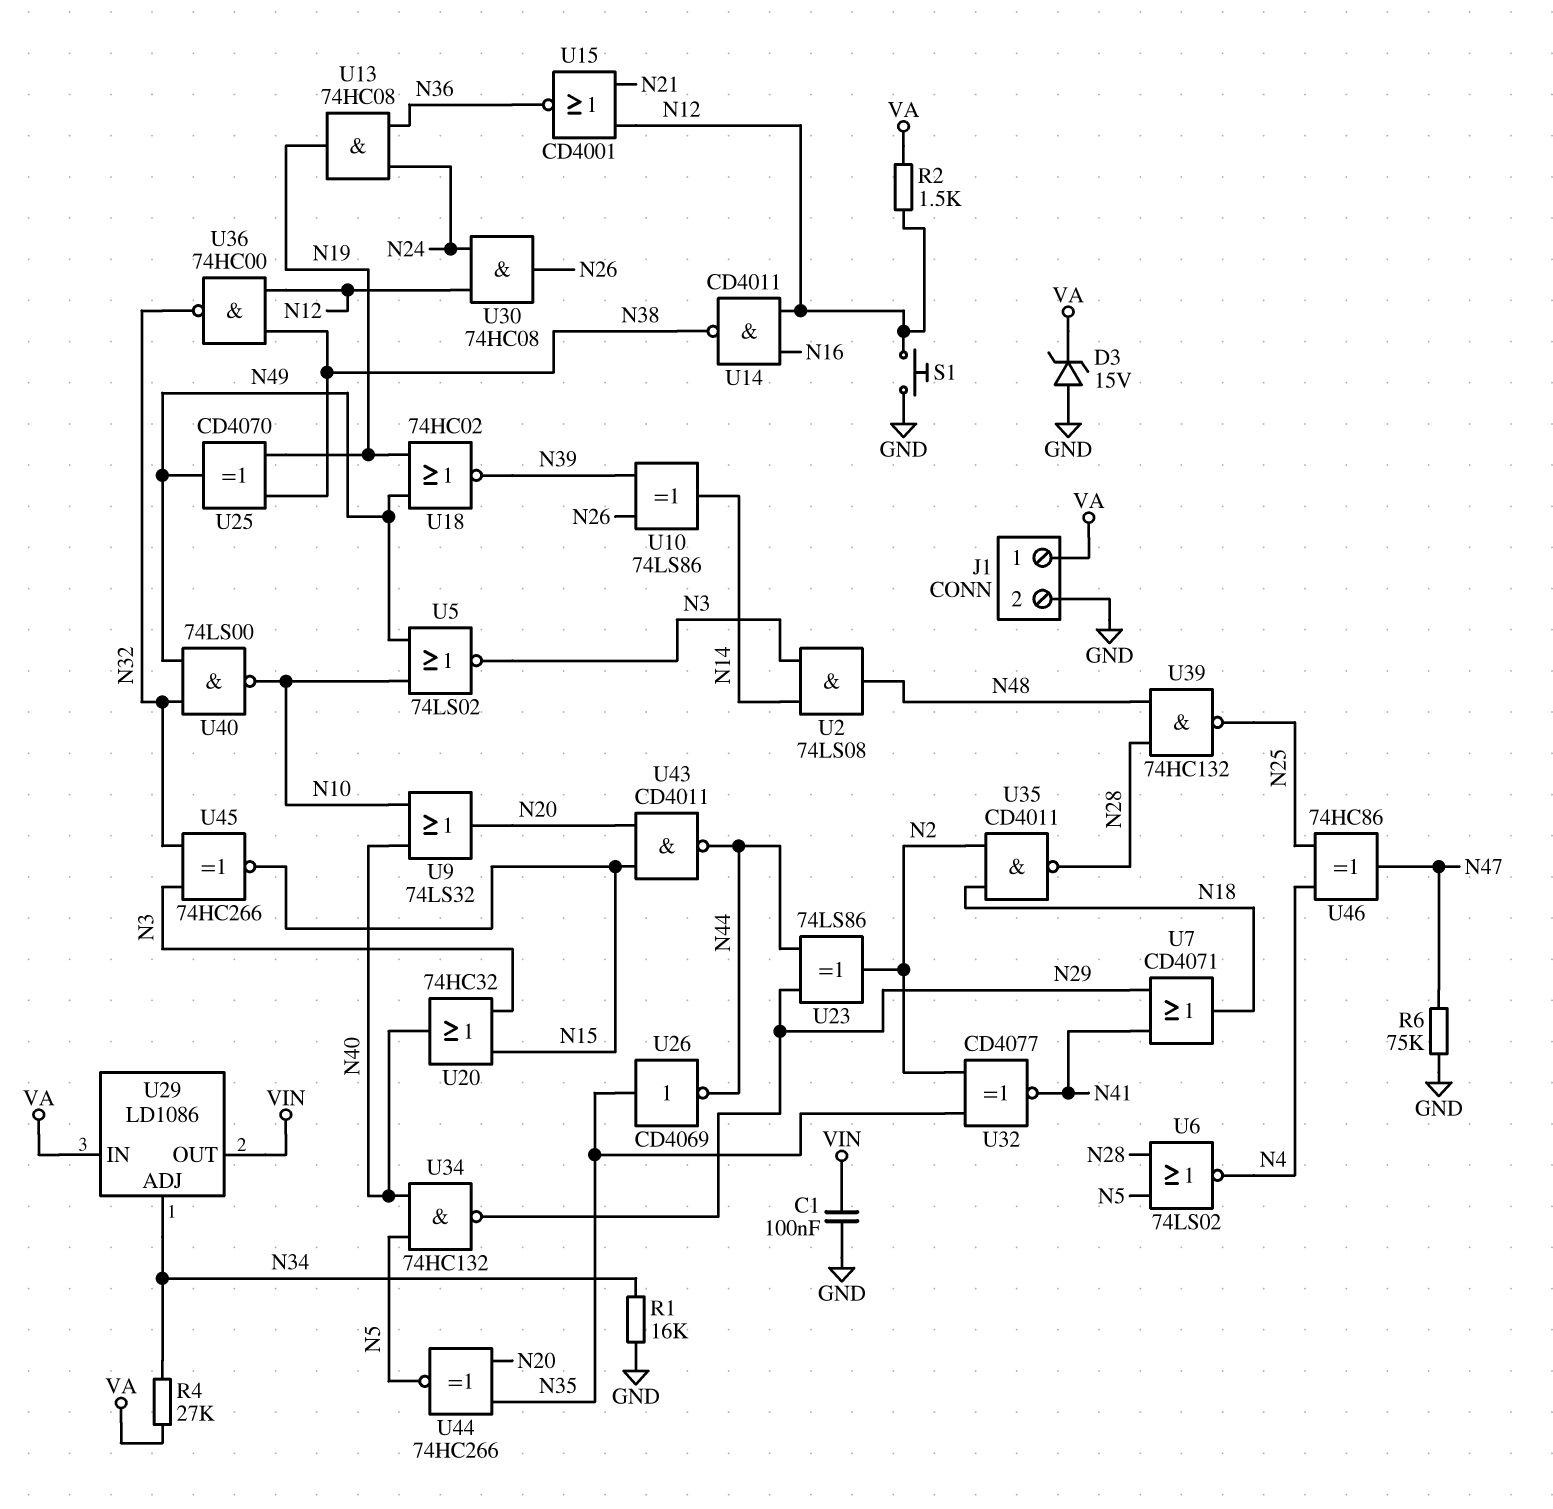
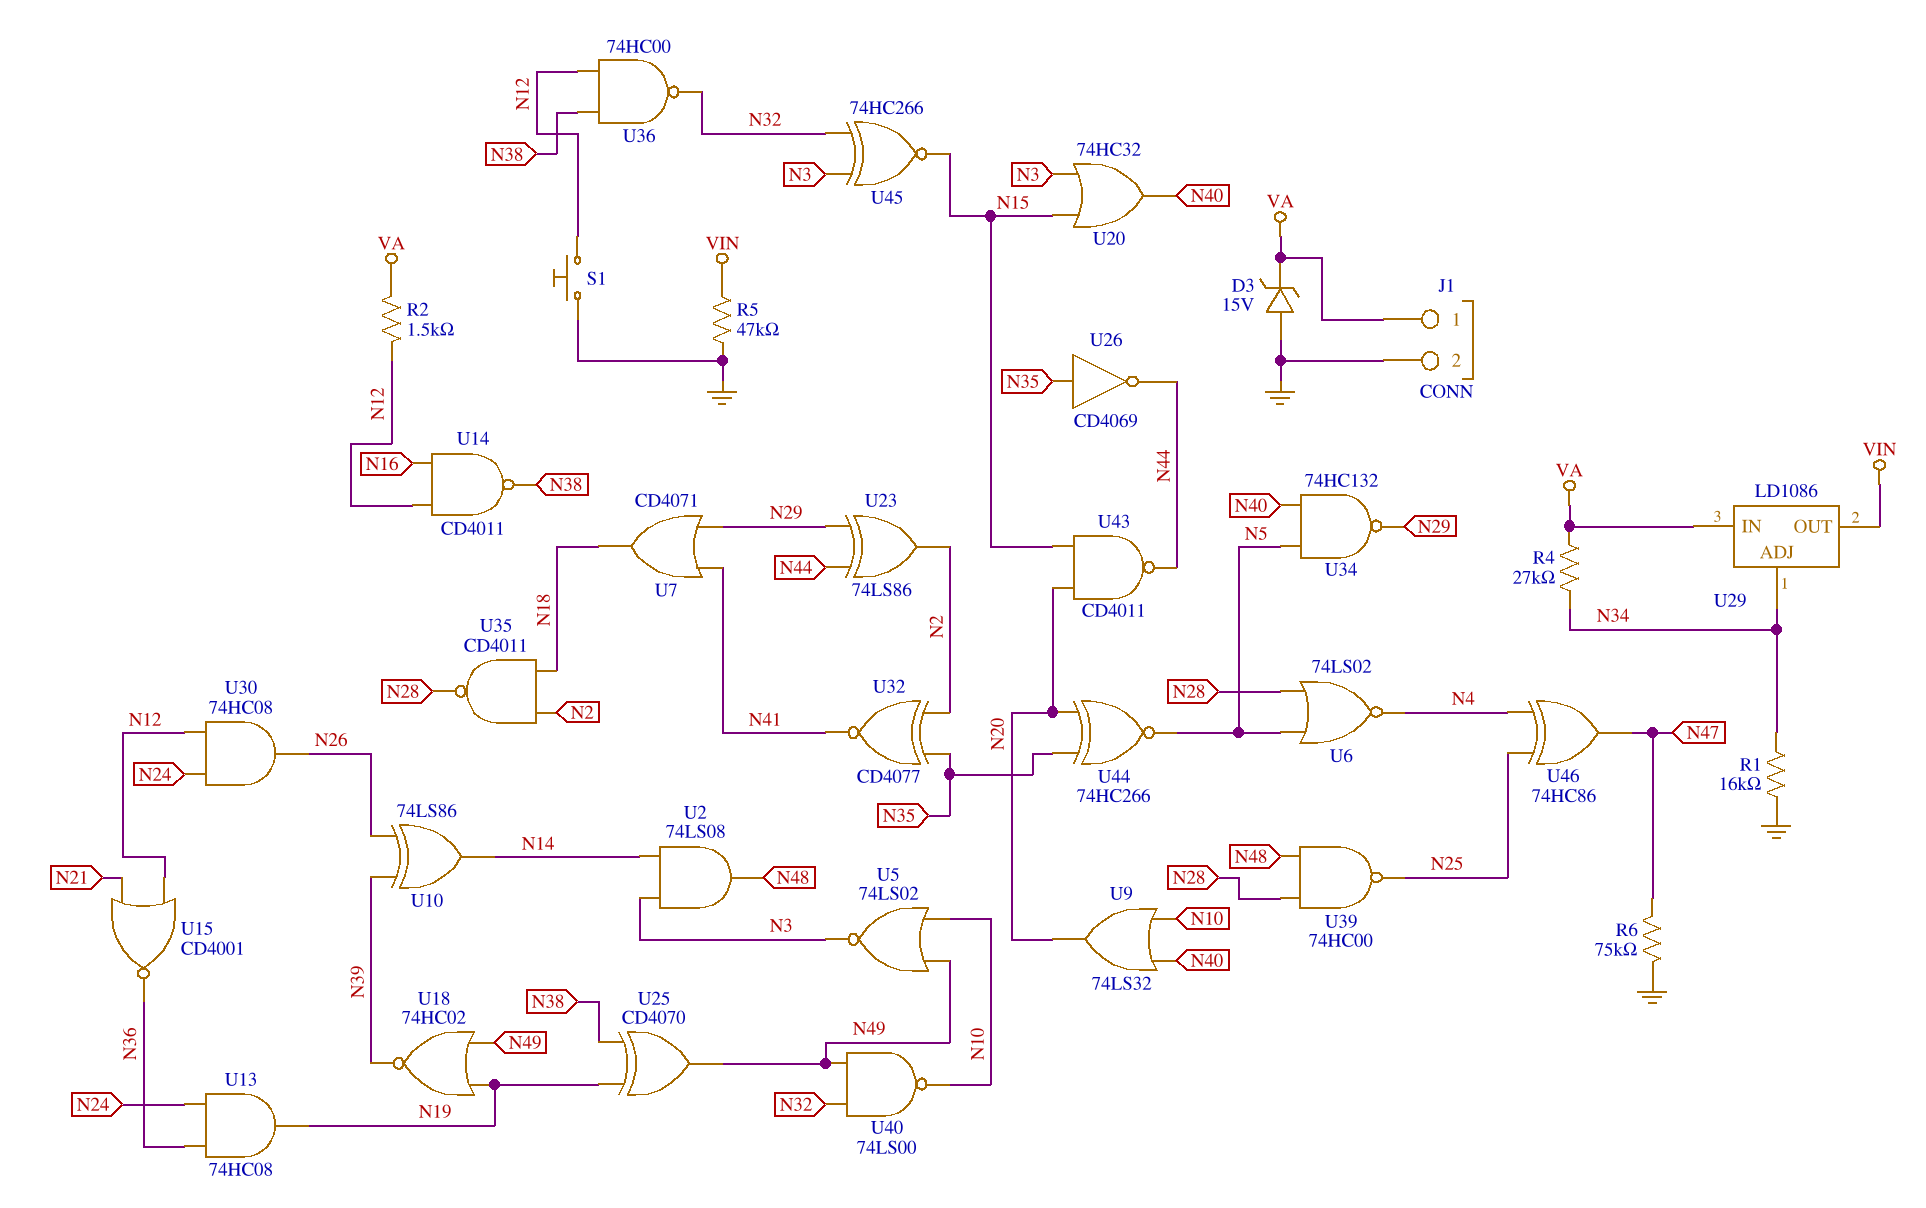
C1: 100nF (GND, VIN) -> none
R5: none -> 47k (GND, VIN)
U39: NAND 74HC132 (in N28, in N48, out N25) -> NAND 74HC00 (in N28, in N48, out N25)

